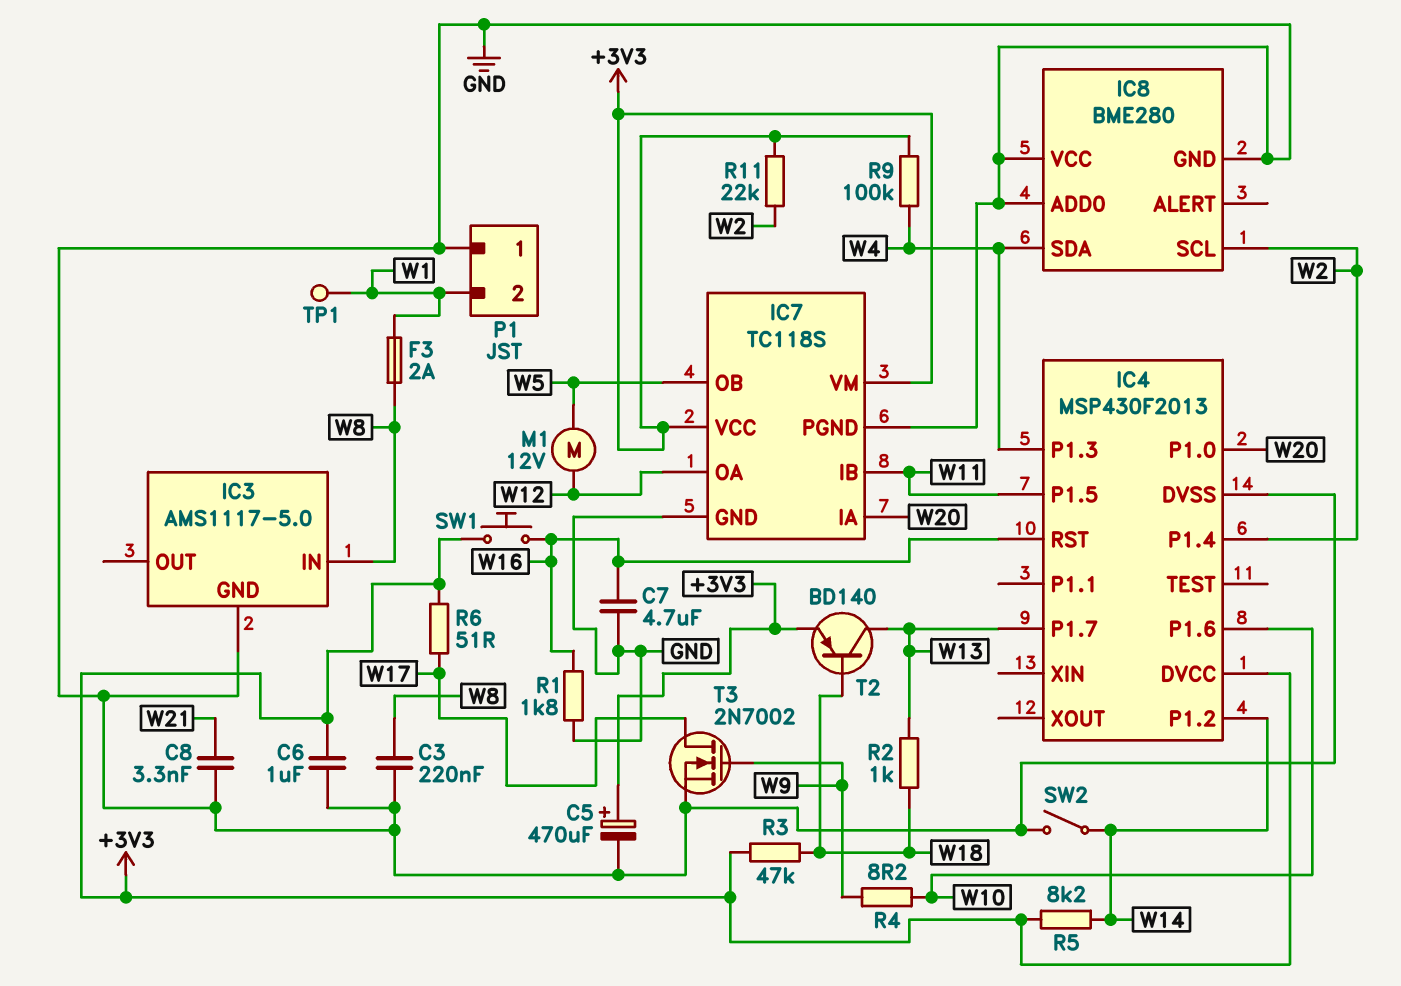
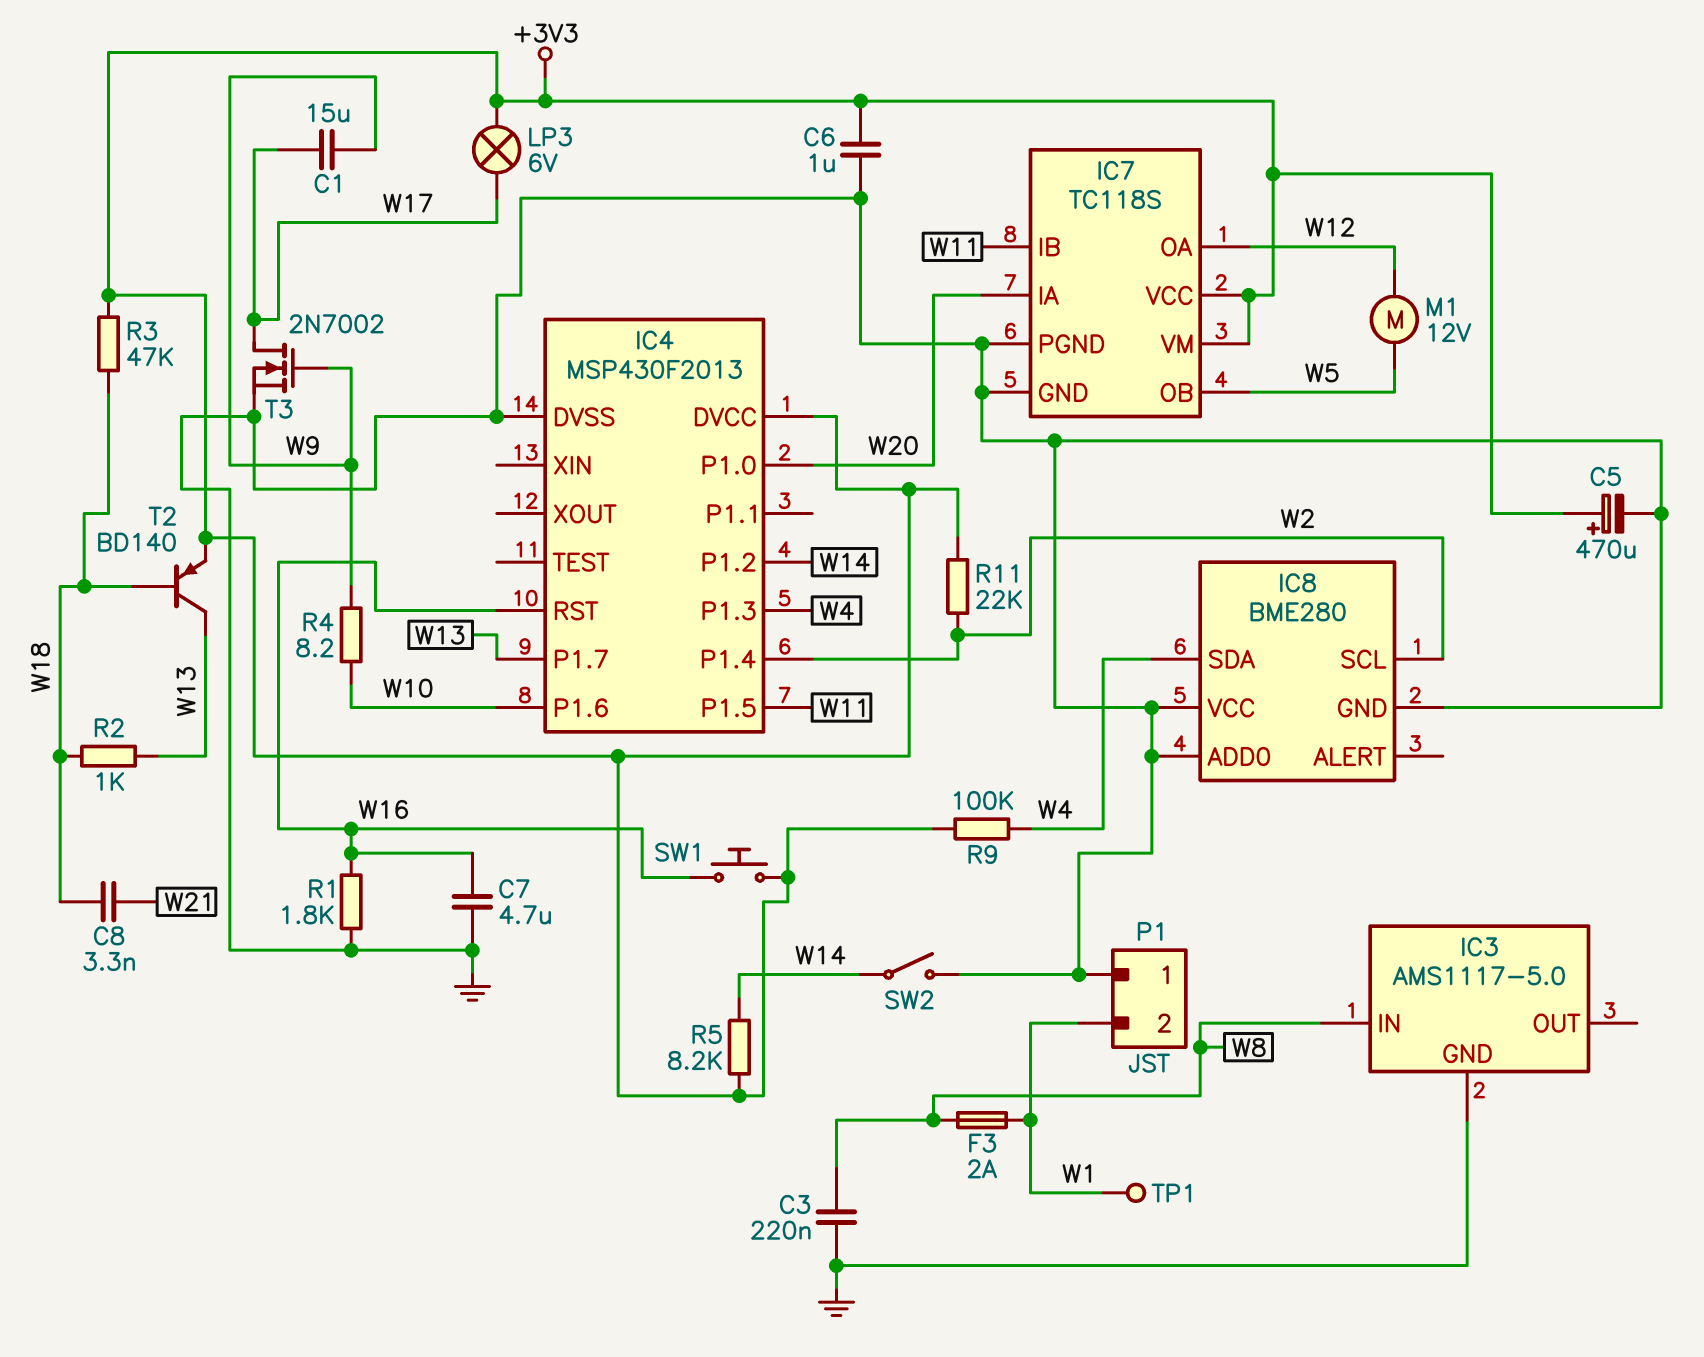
C1: none -> 15uF (W9, W17)
C8: 3.3nF (GND, W21) -> 3.3nF (W18, W21)
LP3: none -> lamp 6V (+3V3, W17)
R6: 51 (+3V3, W17) -> none

